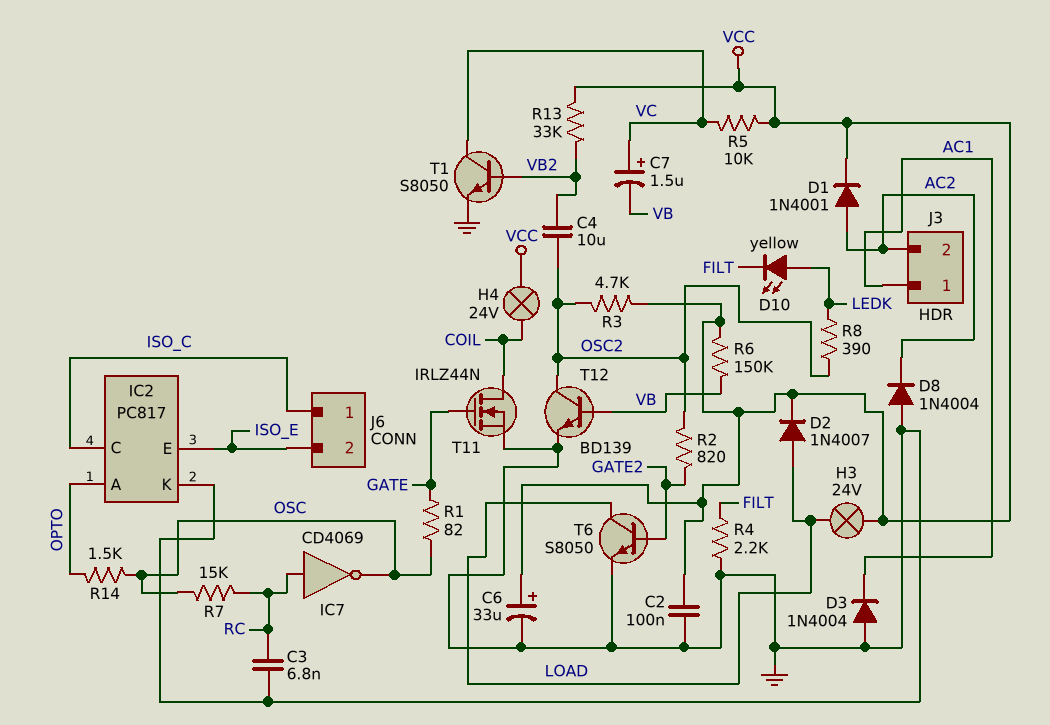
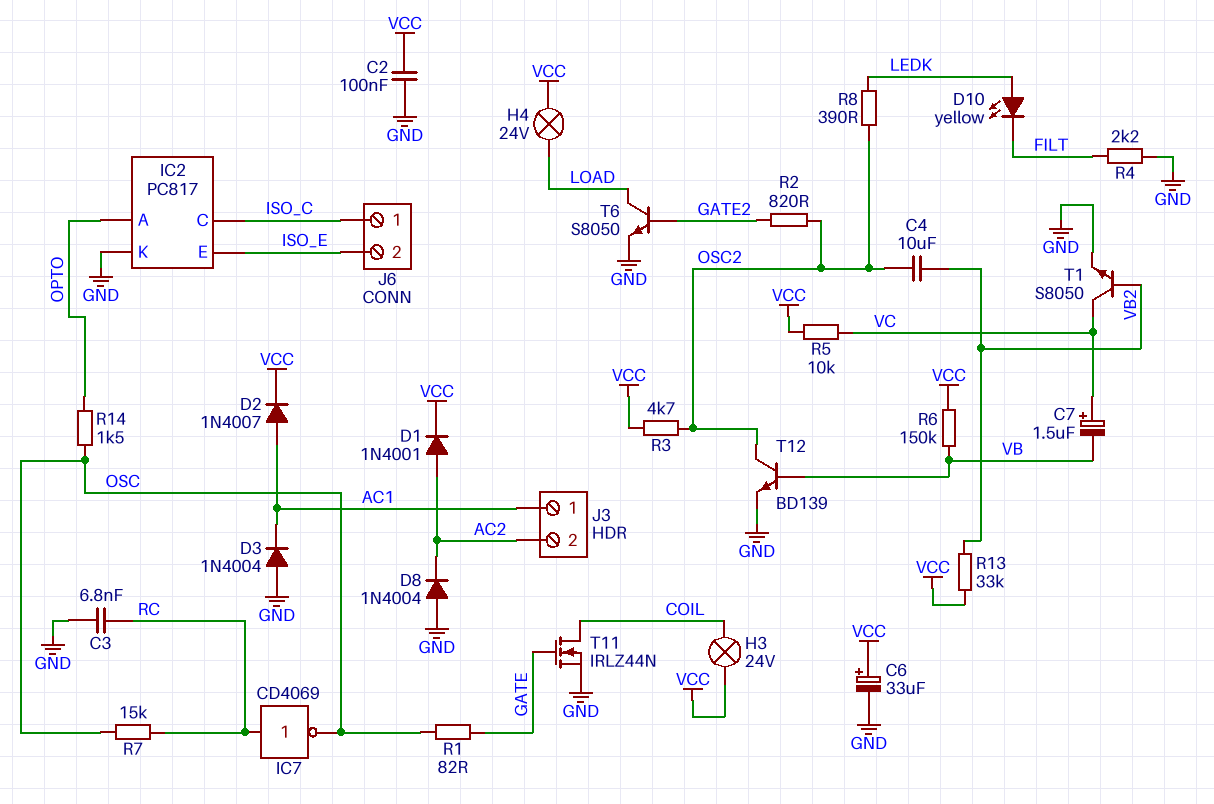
D2: diode 1N4007 (A LOAD, K VCC) -> diode 1N4007 (A AC1, K VCC)
H3: lamp 24V (LOAD, VCC) -> lamp 24V (COIL, VCC)
H4: lamp 24V (COIL, VCC) -> lamp 24V (LOAD, VCC)

